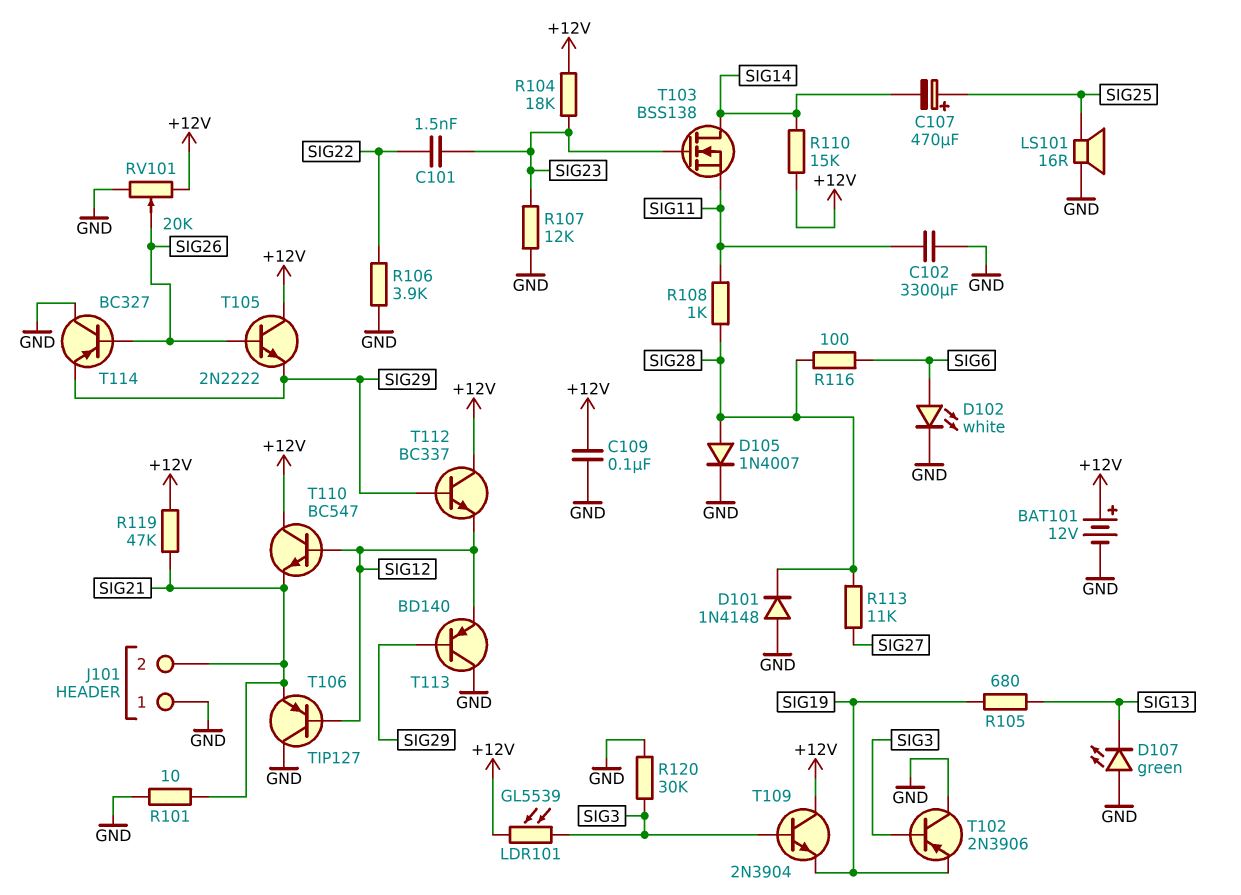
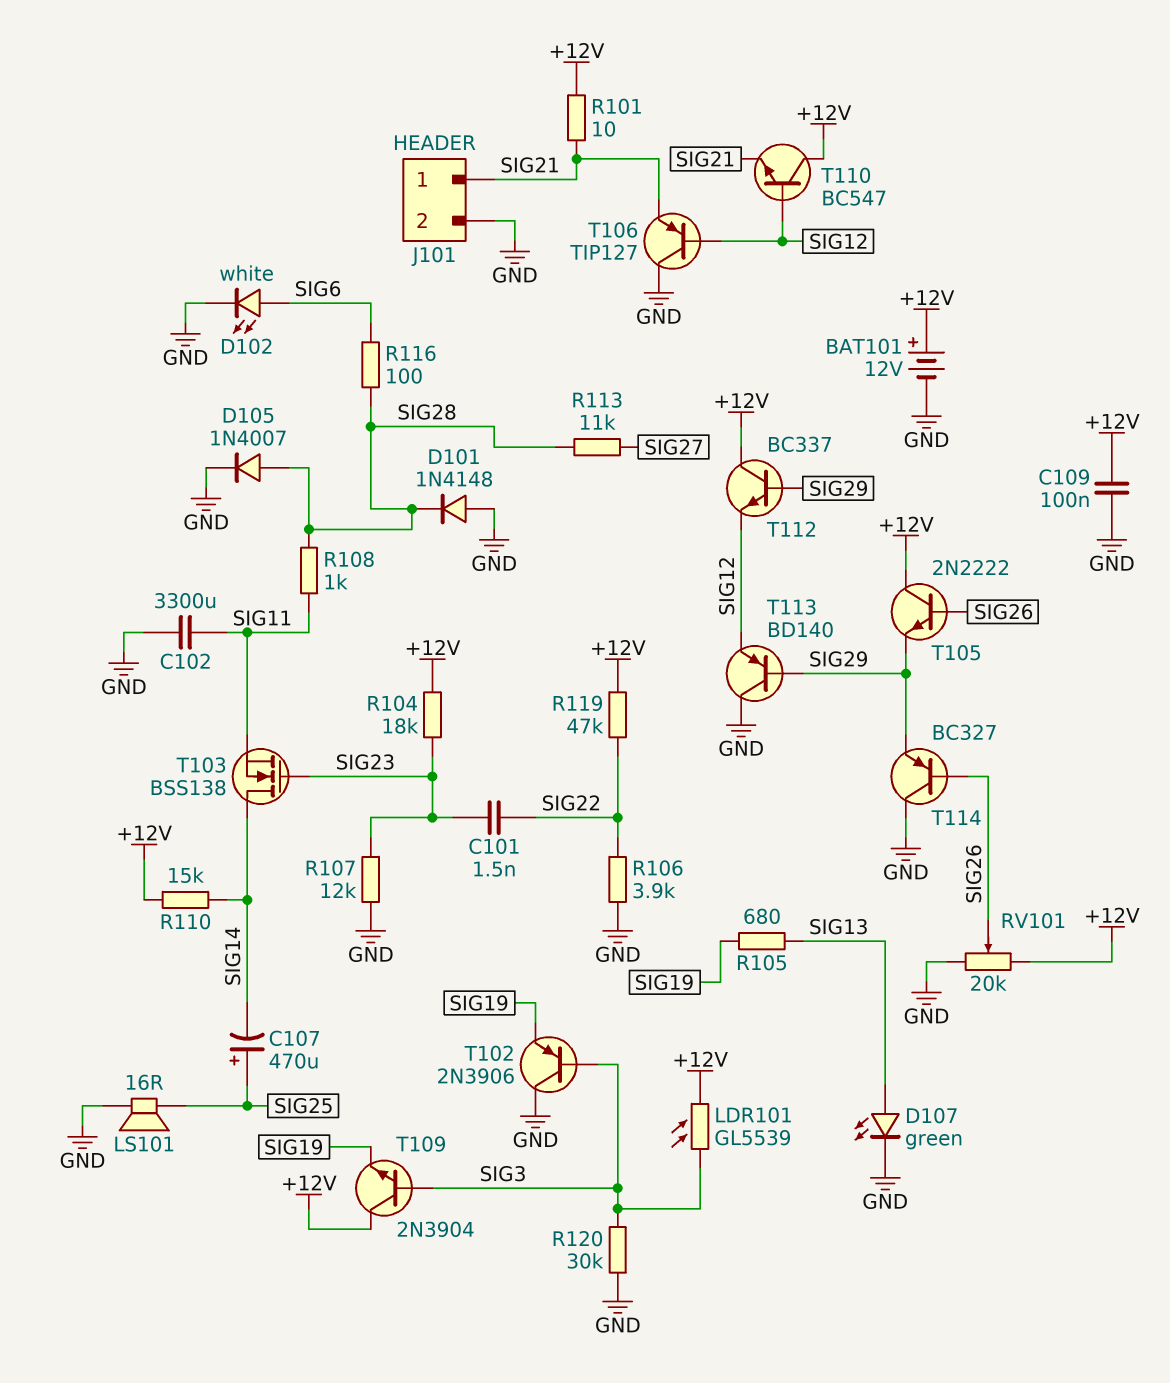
D107: LED green (A GND, K SIG13) -> LED green (A SIG13, K GND)
J101 pin 1: GND -> SIG21
J101 pin 2: SIG21 -> GND
R101: 10 (GND, SIG21) -> 10 (+12V, SIG21)
R119: 47k (+12V, SIG21) -> 47k (+12V, SIG22)

